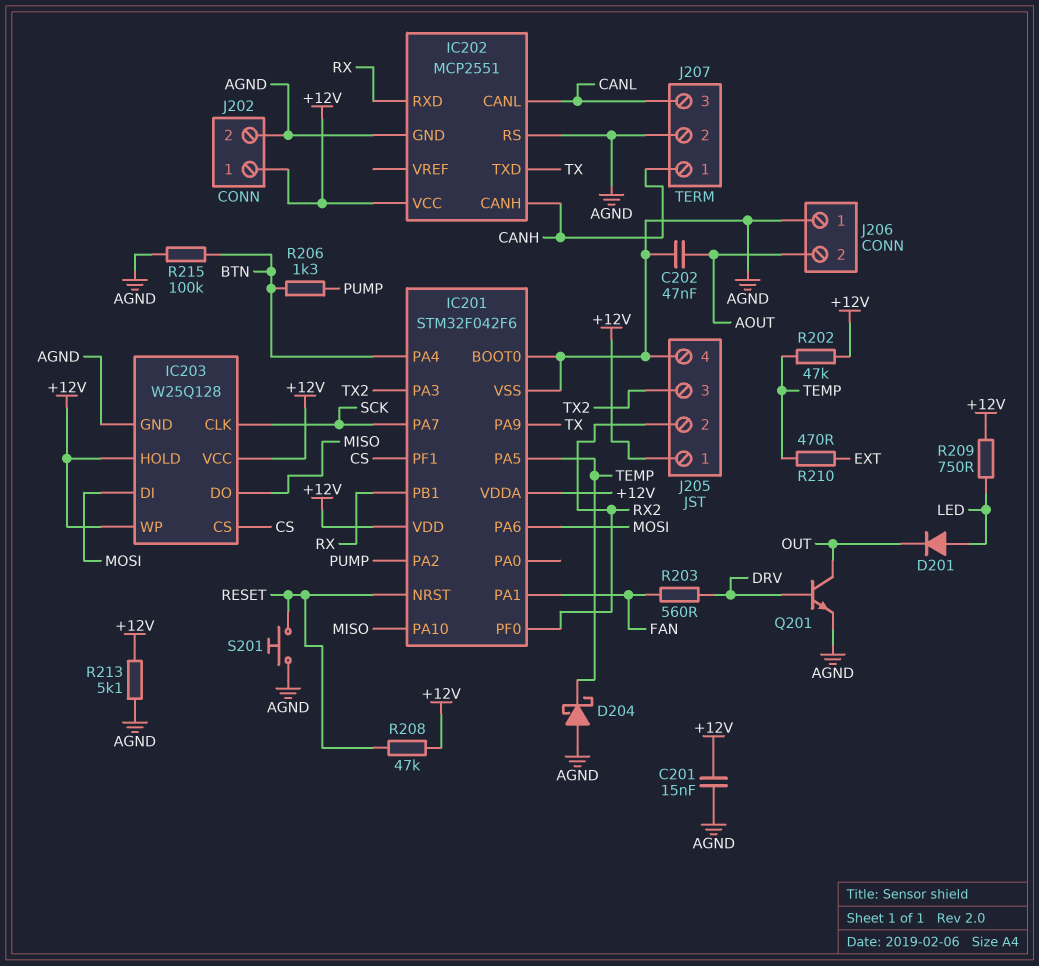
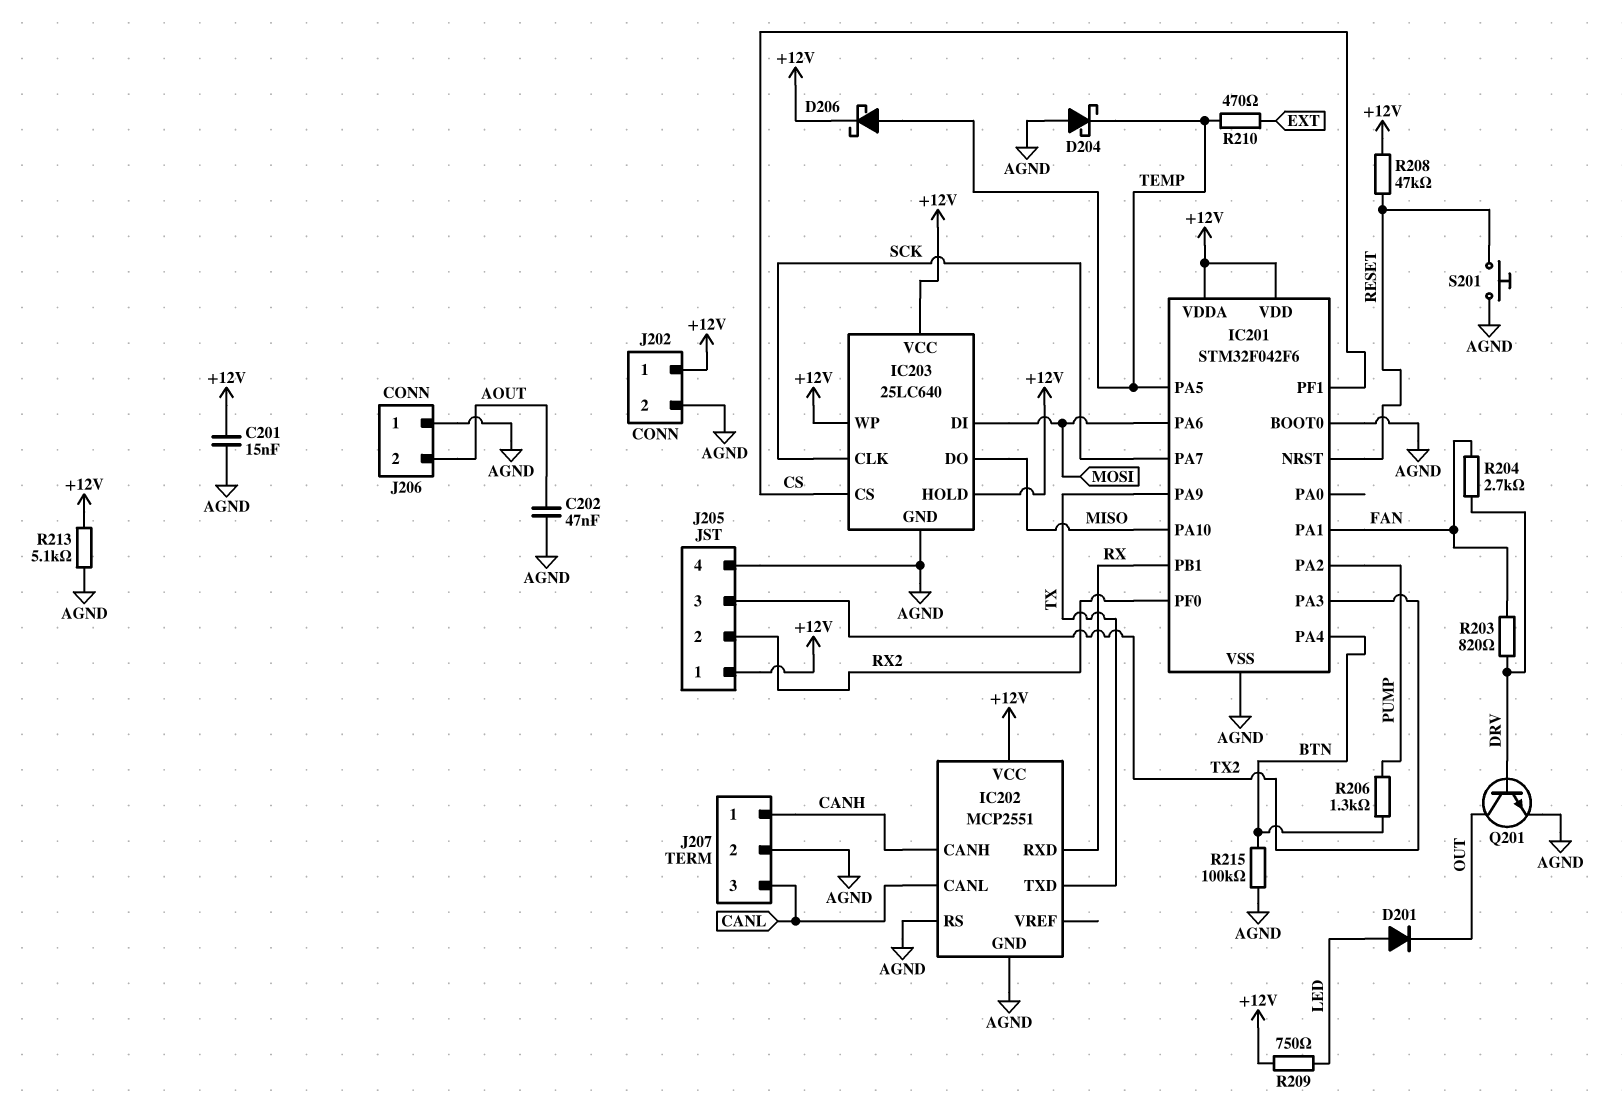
D206: none -> schottky (A TEMP, K +12V)
IC203: W25Q128 -> 25LC640
R202: 47k (+12V, TEMP) -> none
R203: 560 (DRV, FAN) -> 820 (DRV, FAN)
R204: none -> 2.7k (DRV, FAN)

